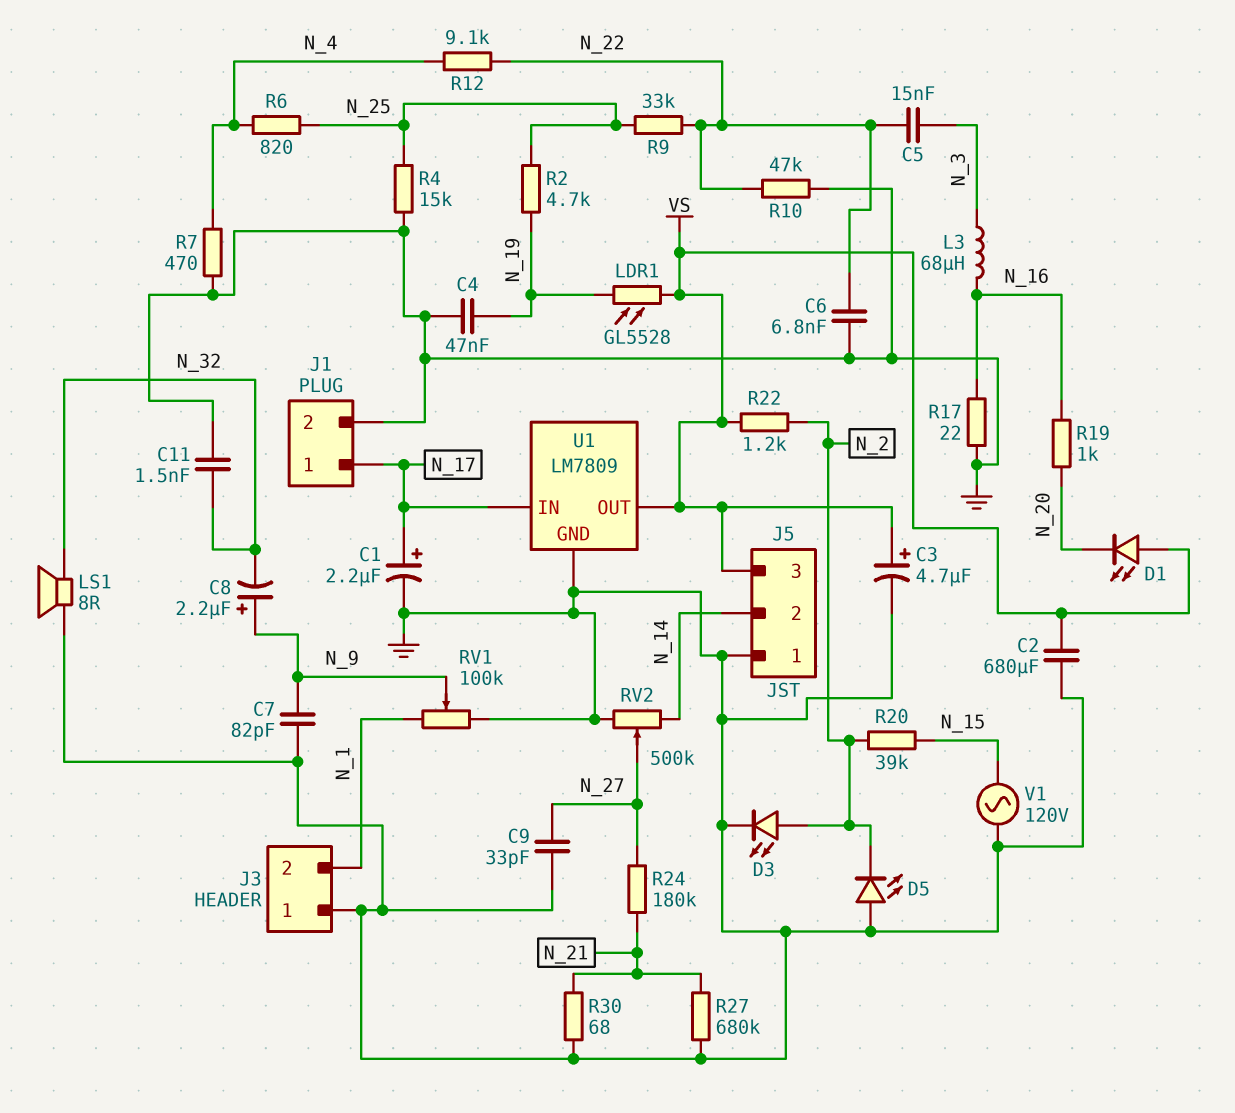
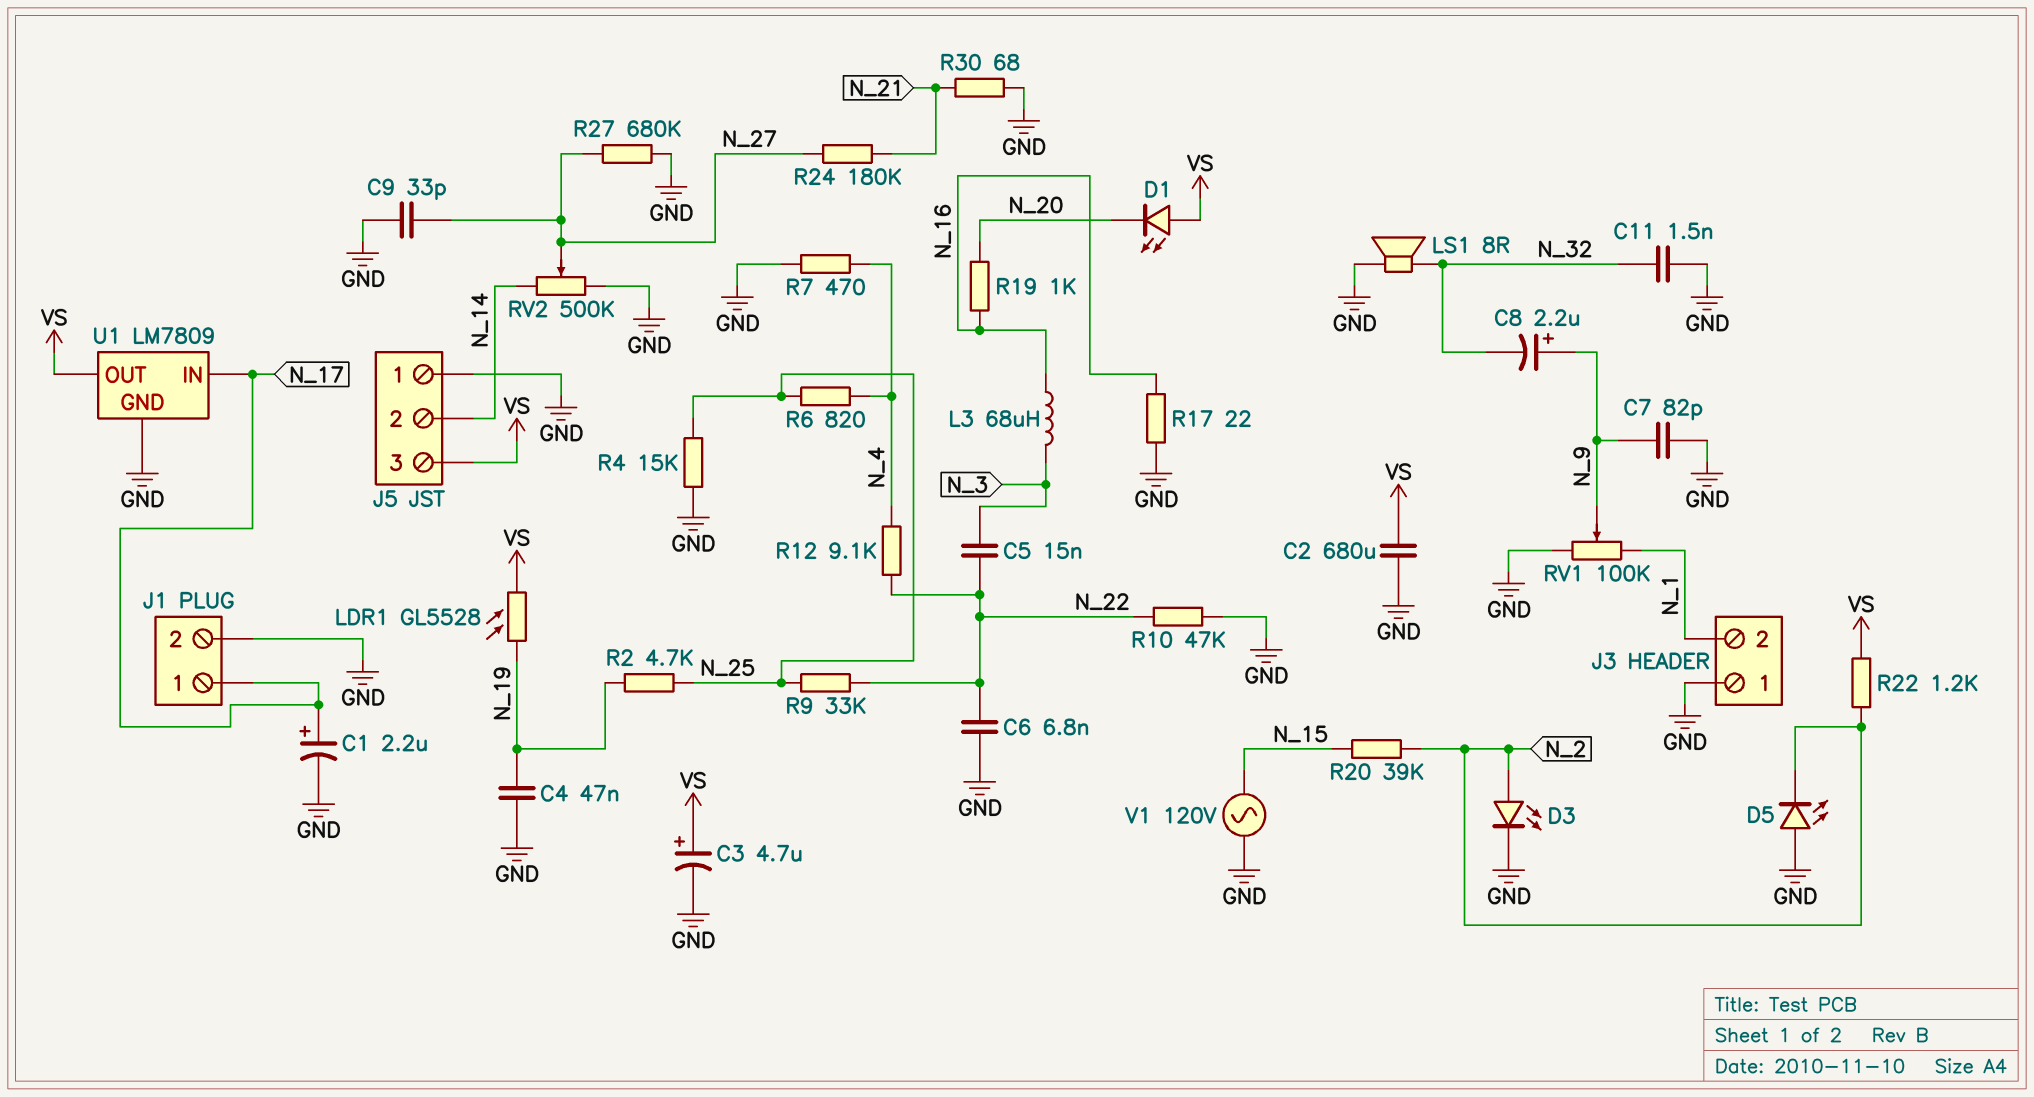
R27: 680k (GND, N_21) -> 680k (GND, N_27)

